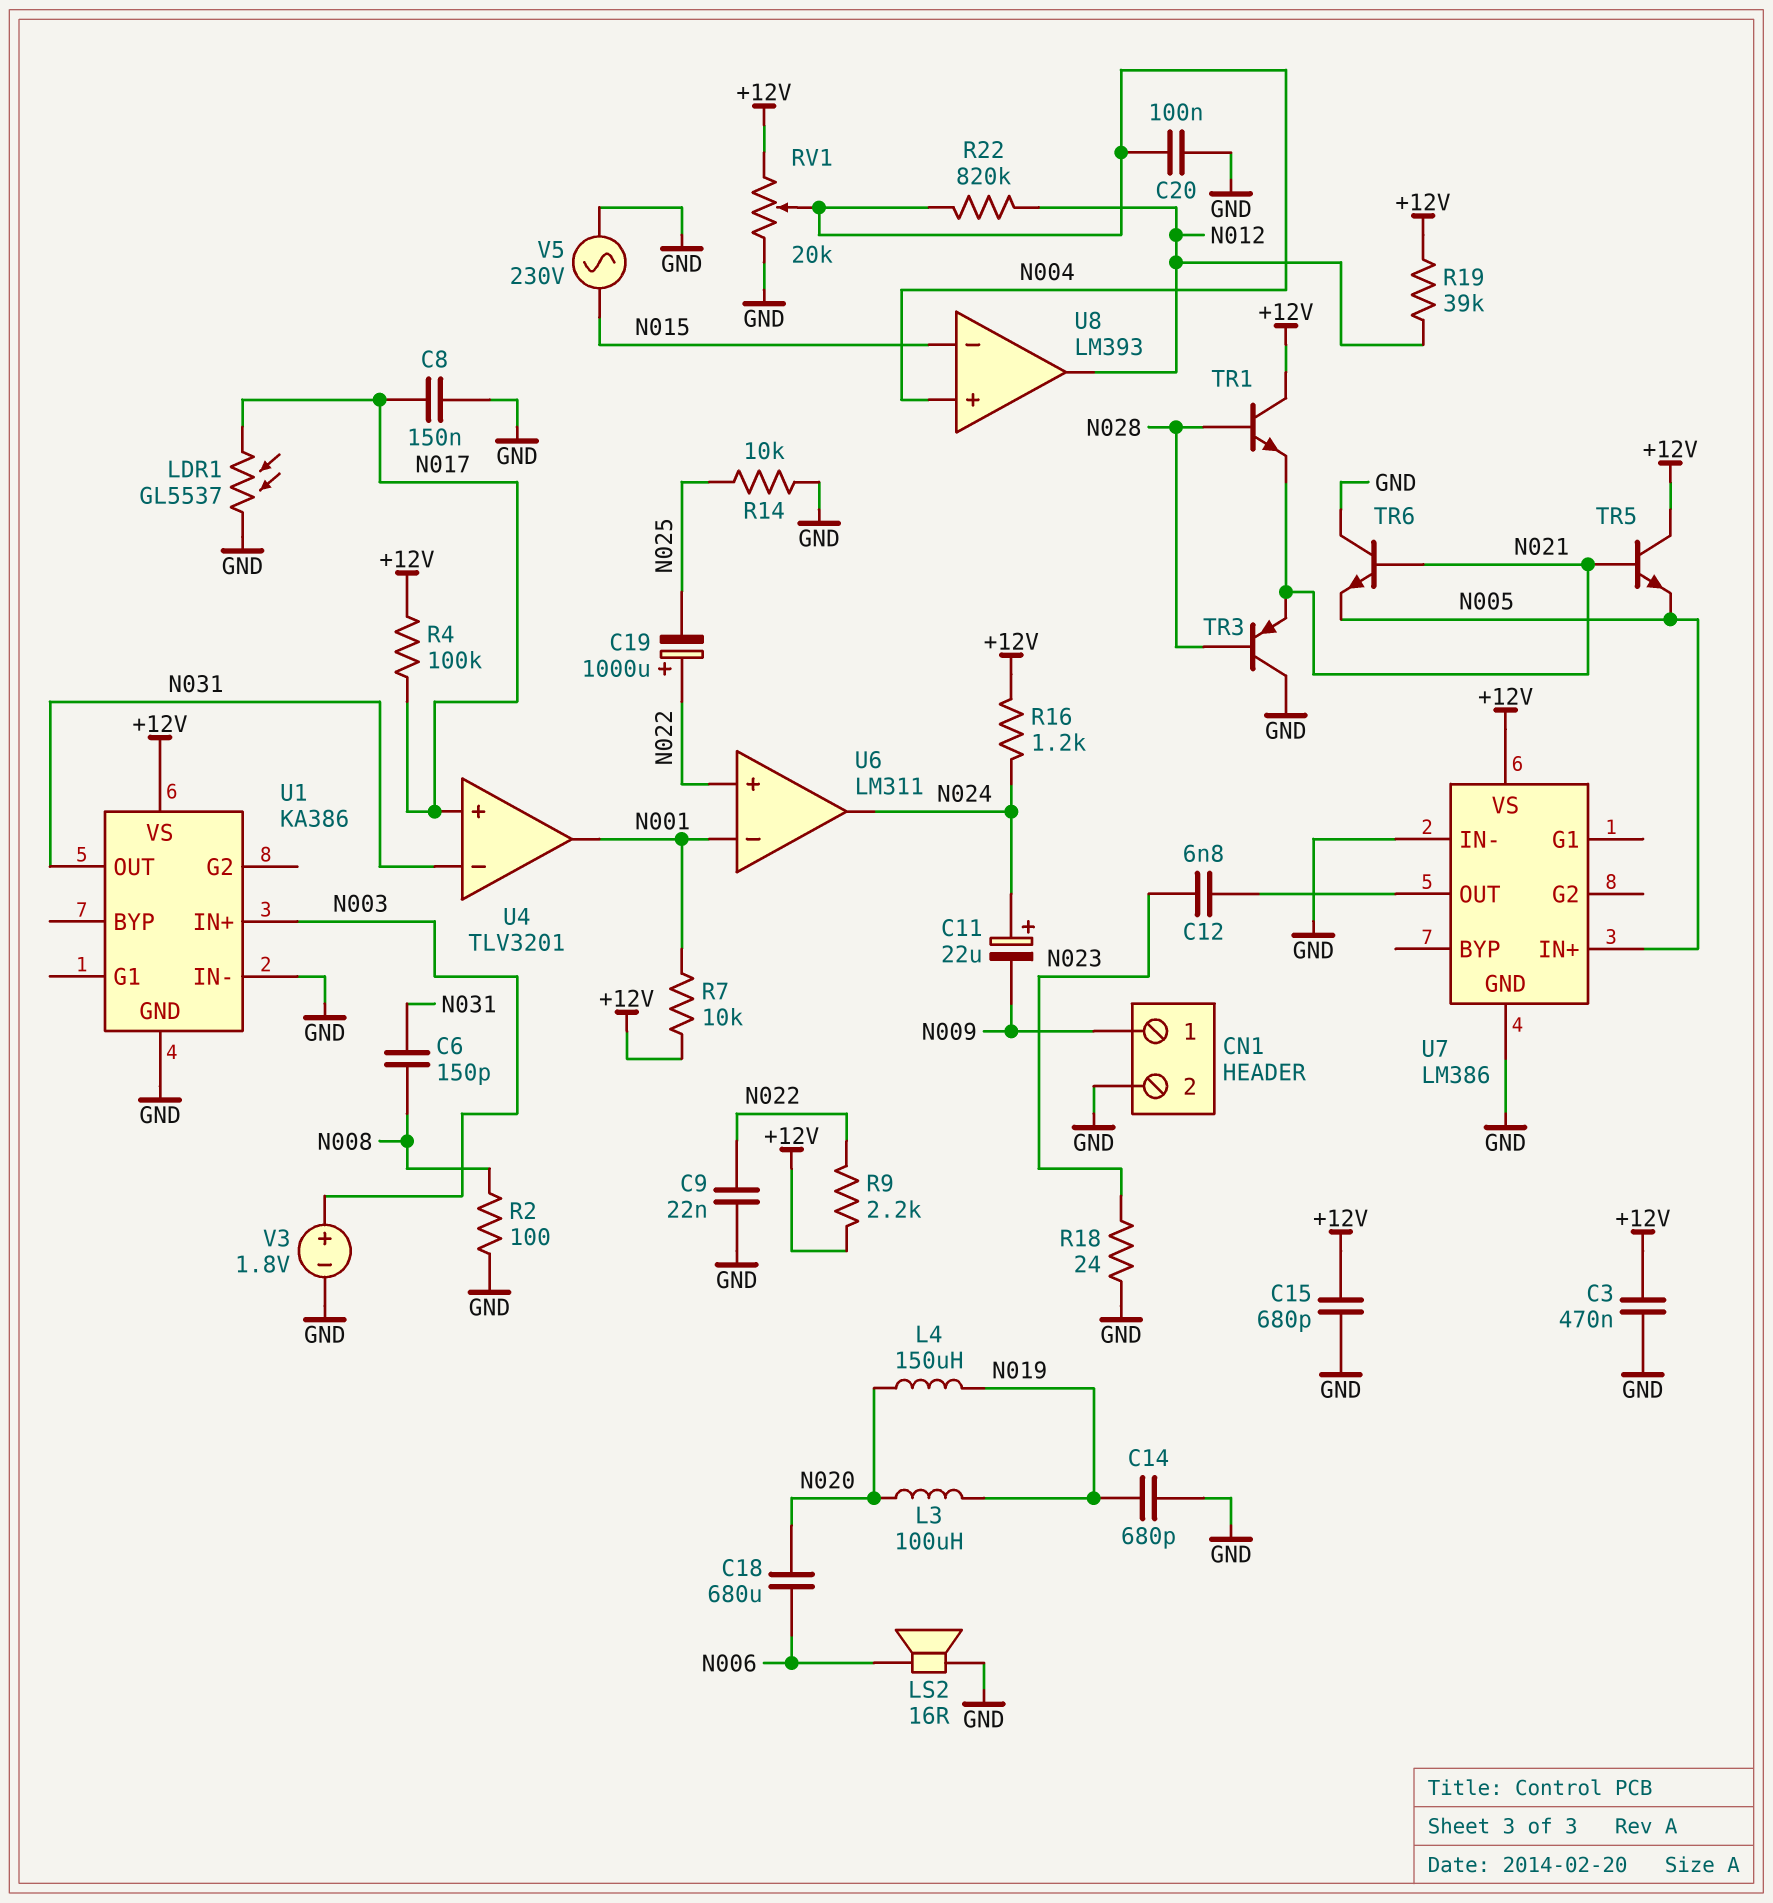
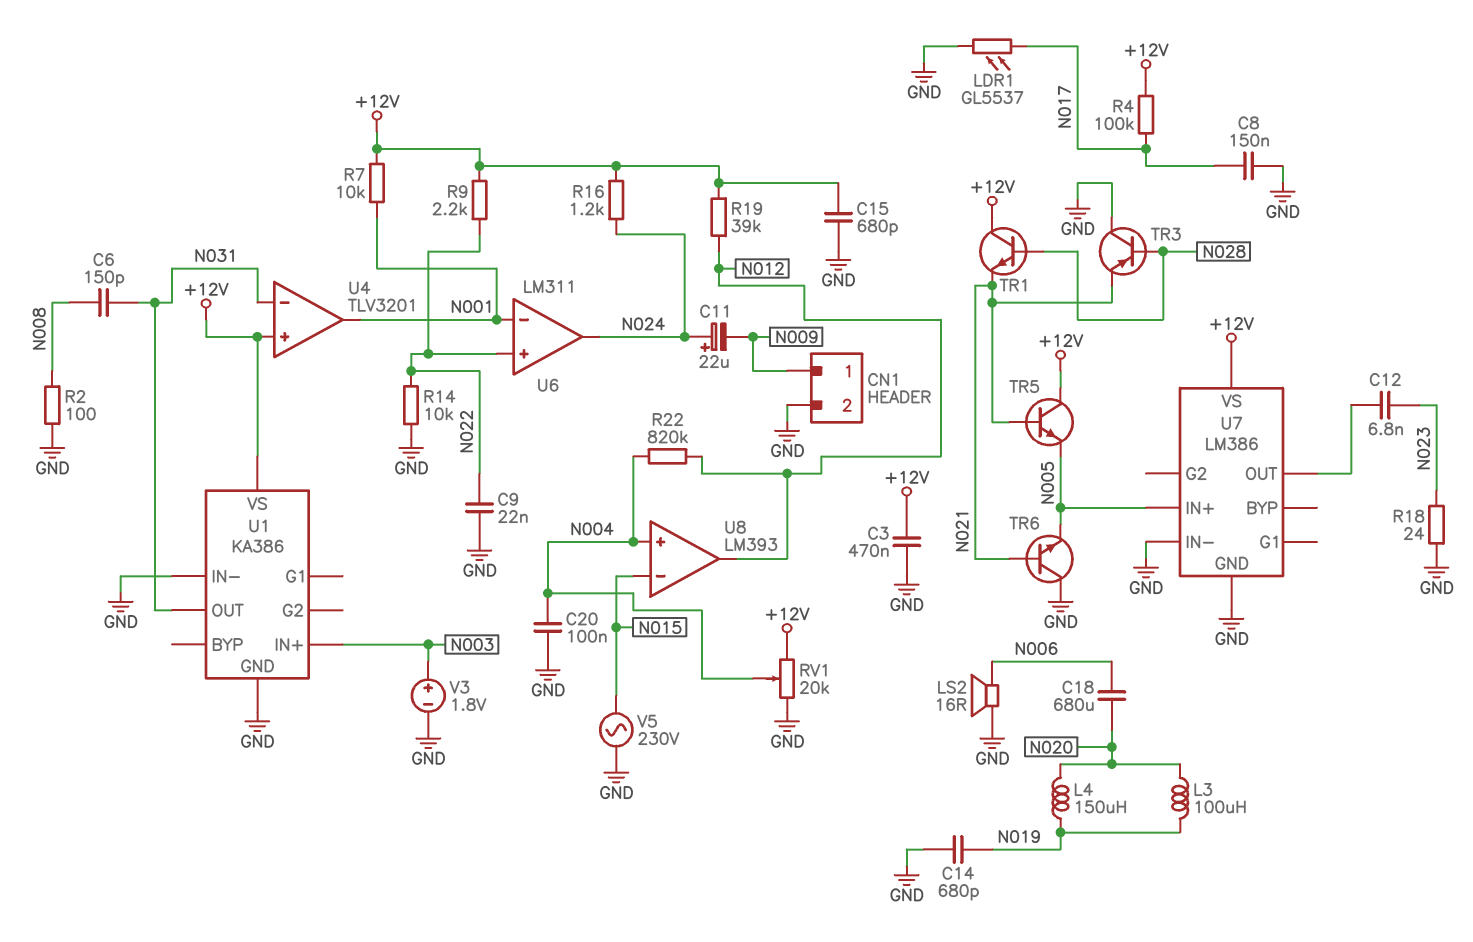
C19: 1000uF (plus N022, minus N025) -> none
R14: 10k (GND, N025) -> 10k (GND, N022)
U4 pin in+: N017 -> +12V

